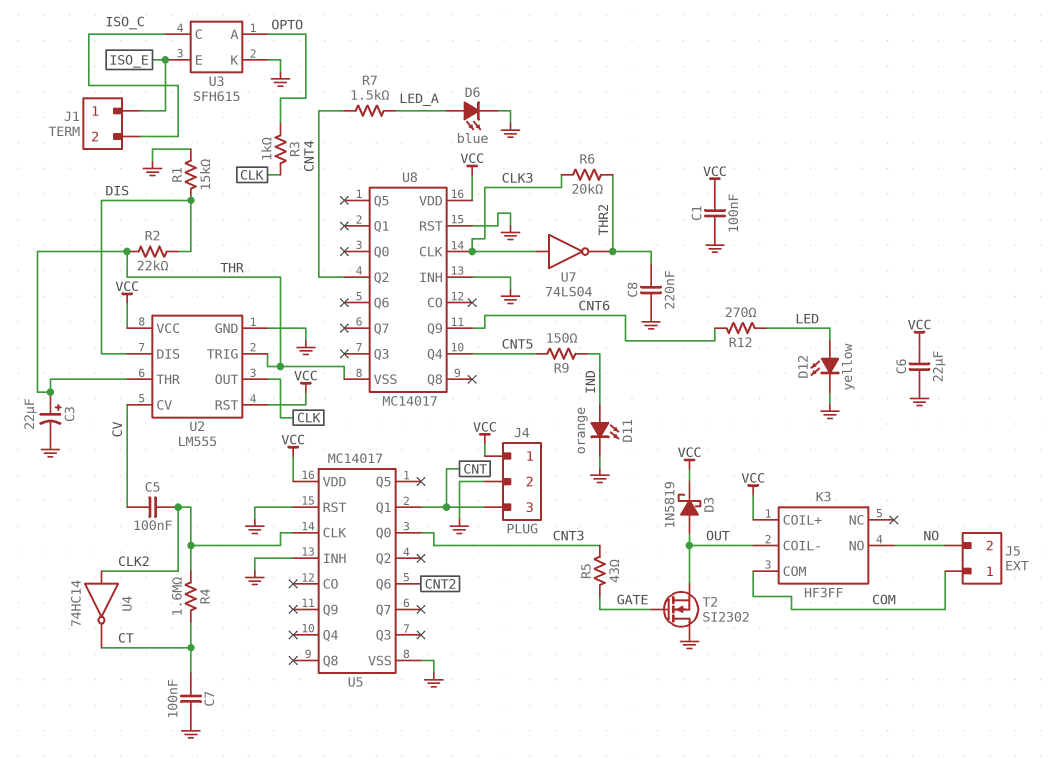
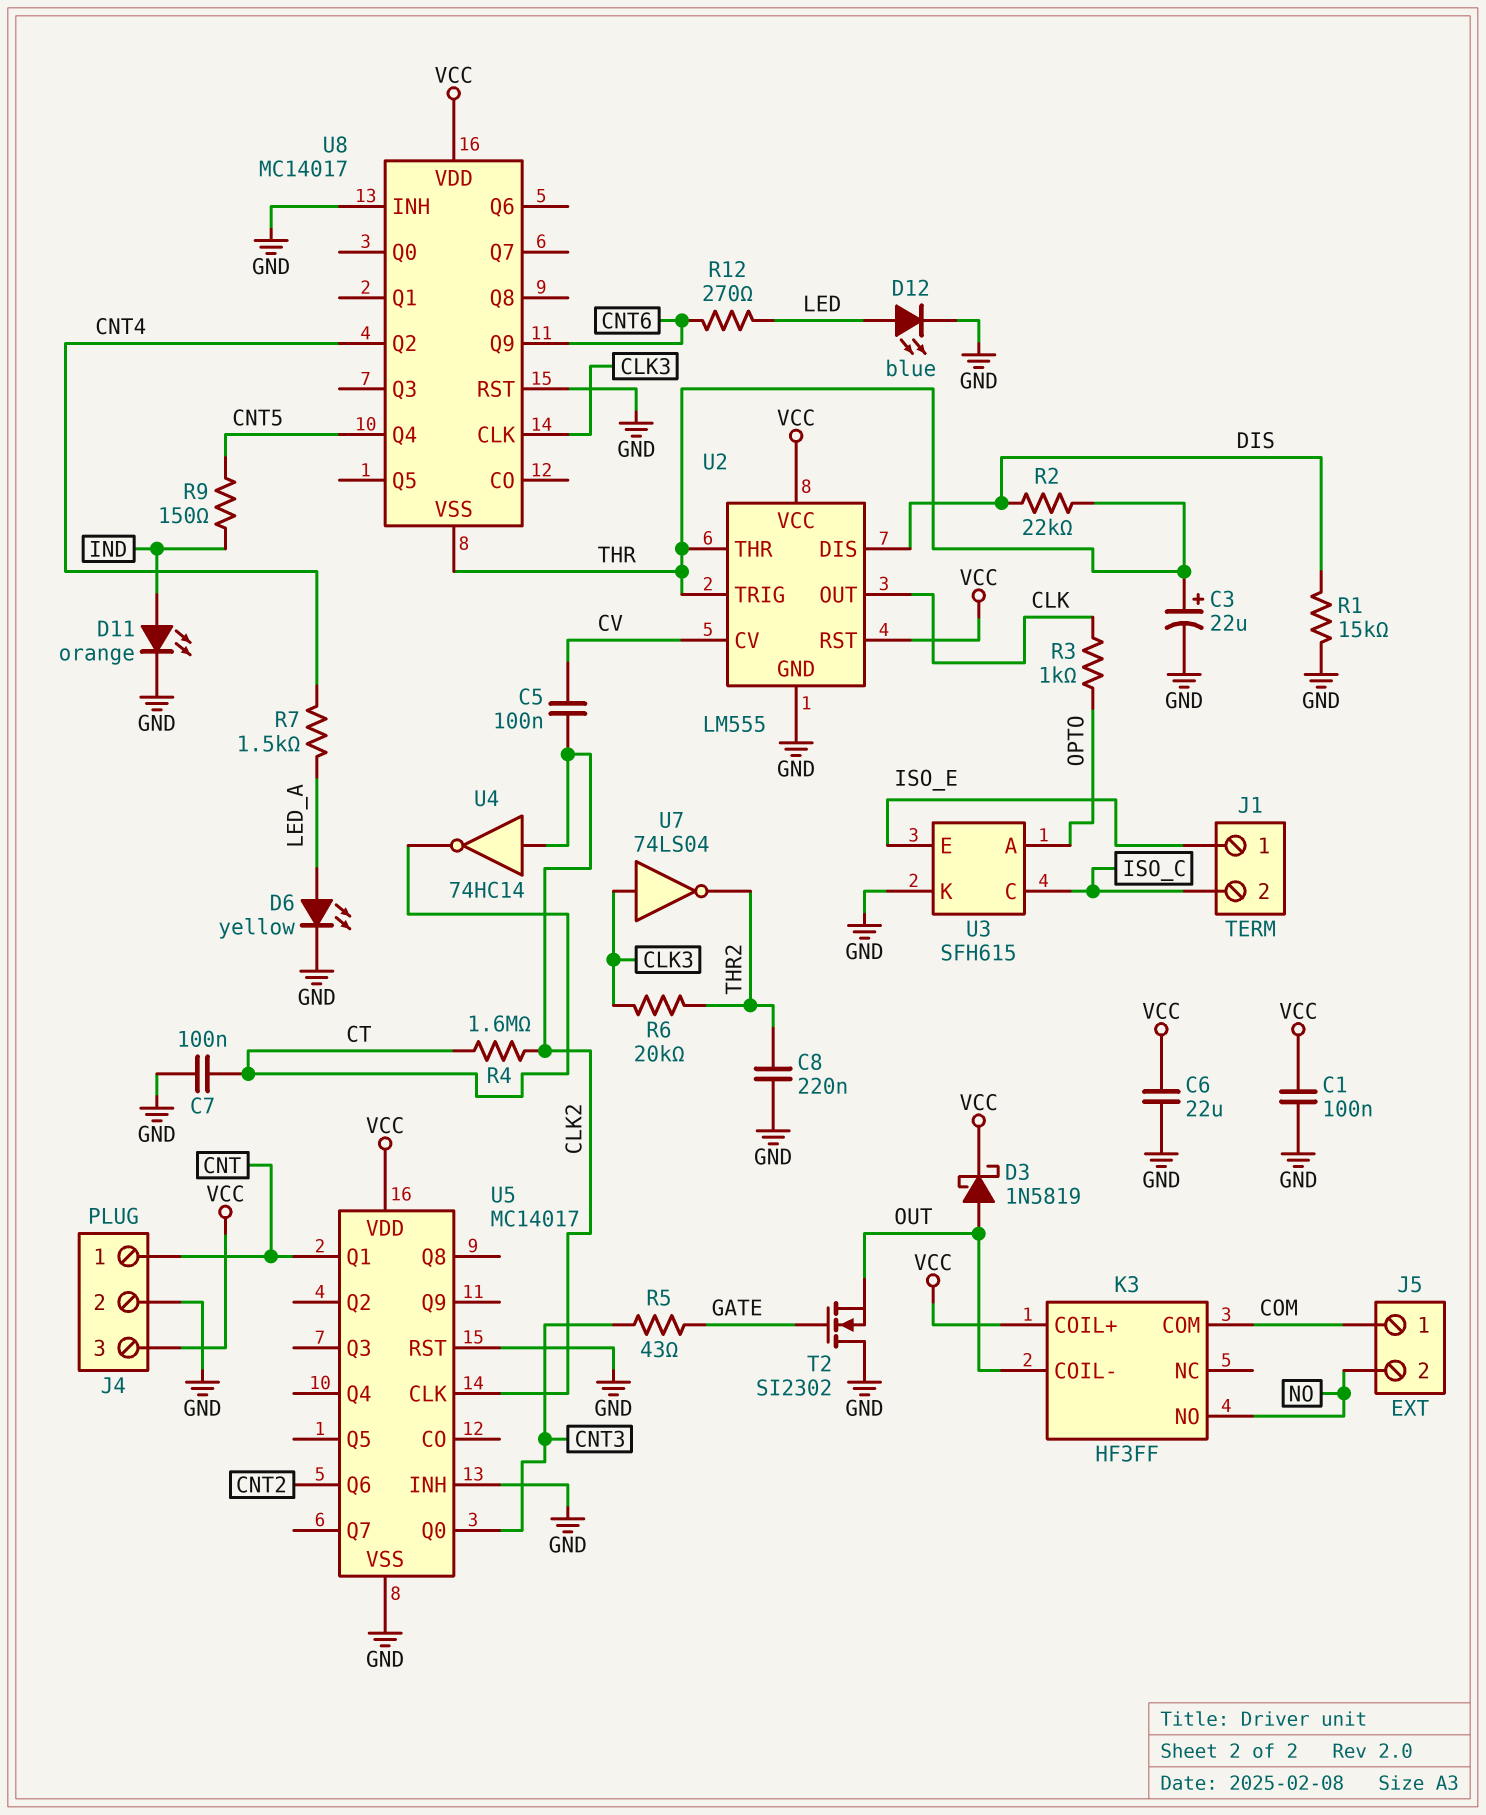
D6: LED blue (A LED_A, K GND) -> LED yellow (A LED_A, K GND)
D12: LED yellow (A LED, K GND) -> LED blue (A LED, K GND)
J4 pin 1: VCC -> CNT
J4 pin 3: CNT -> VCC

